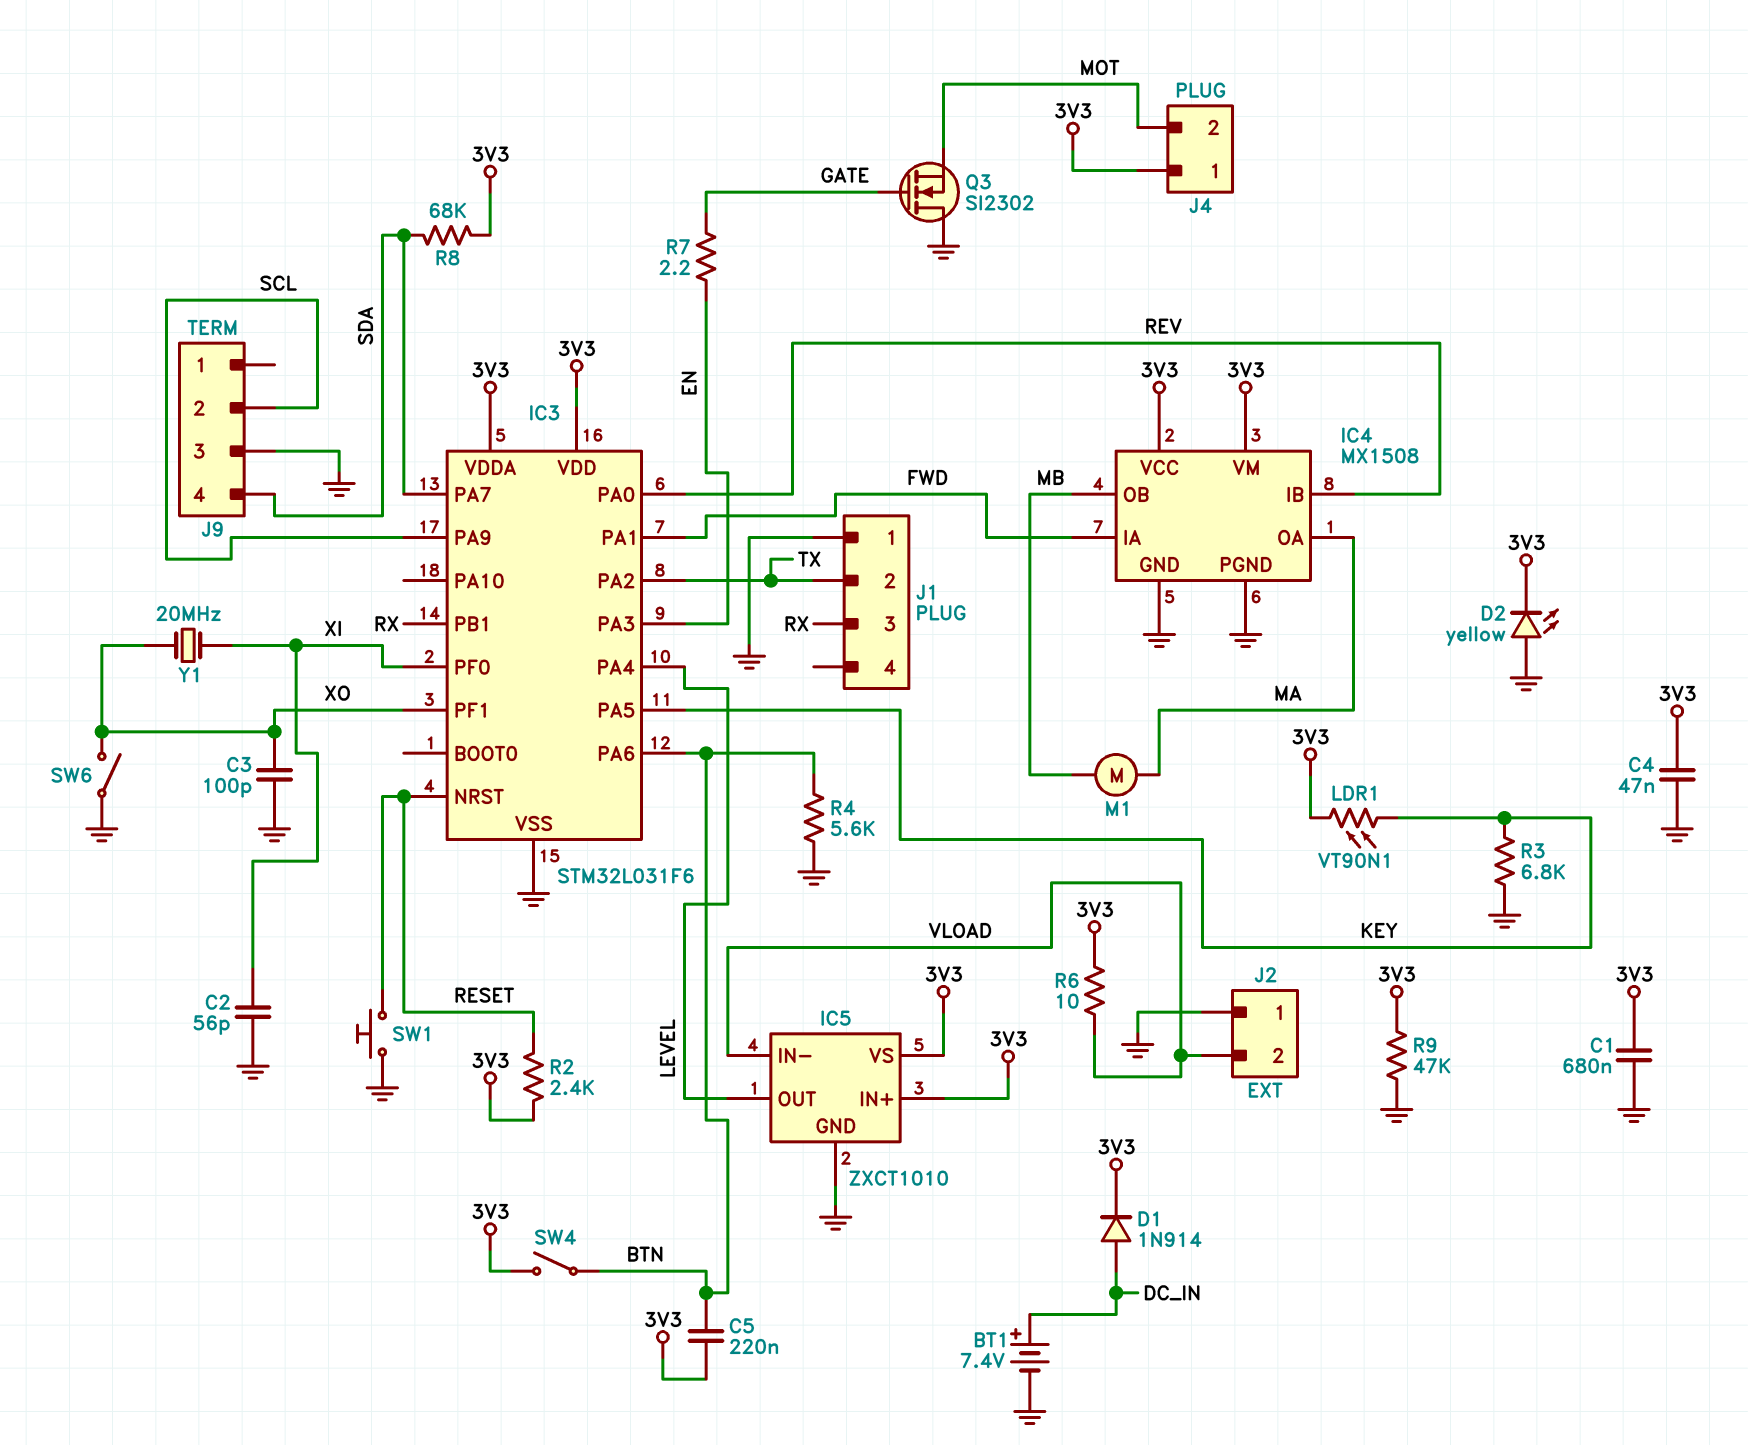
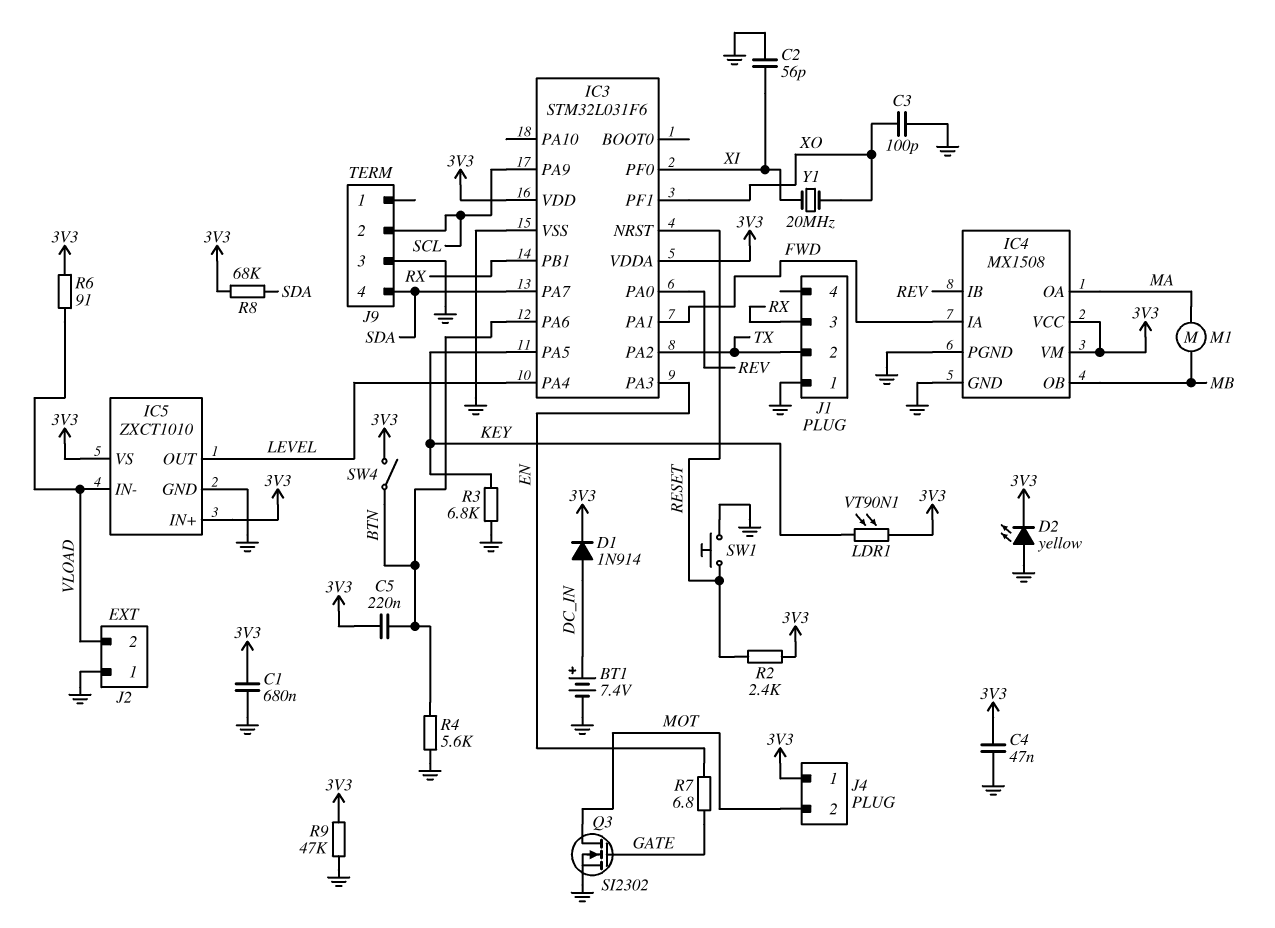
Q3: NMOS SI2302 (G GATE, D GND, S MOT) -> NMOS SI2302 (G GATE, D MOT, S GND)
R6: 10 (3V3, VLOAD) -> 91 (3V3, VLOAD)
R7: 2.2 (EN, GATE) -> 6.8 (EN, GATE)
SW6: switch (GND, XO) -> none

